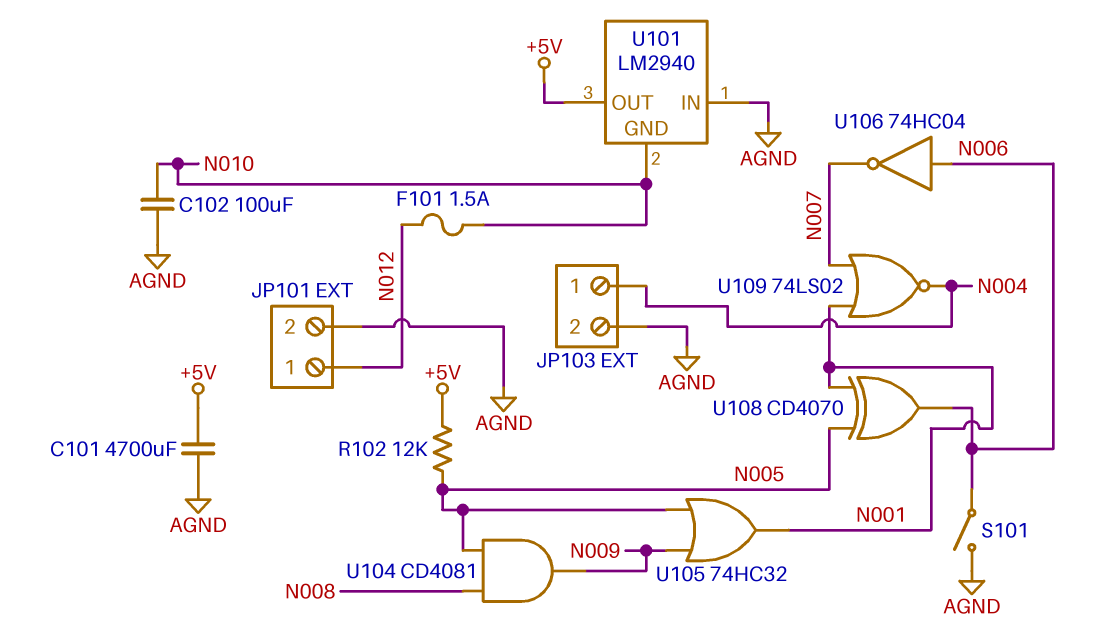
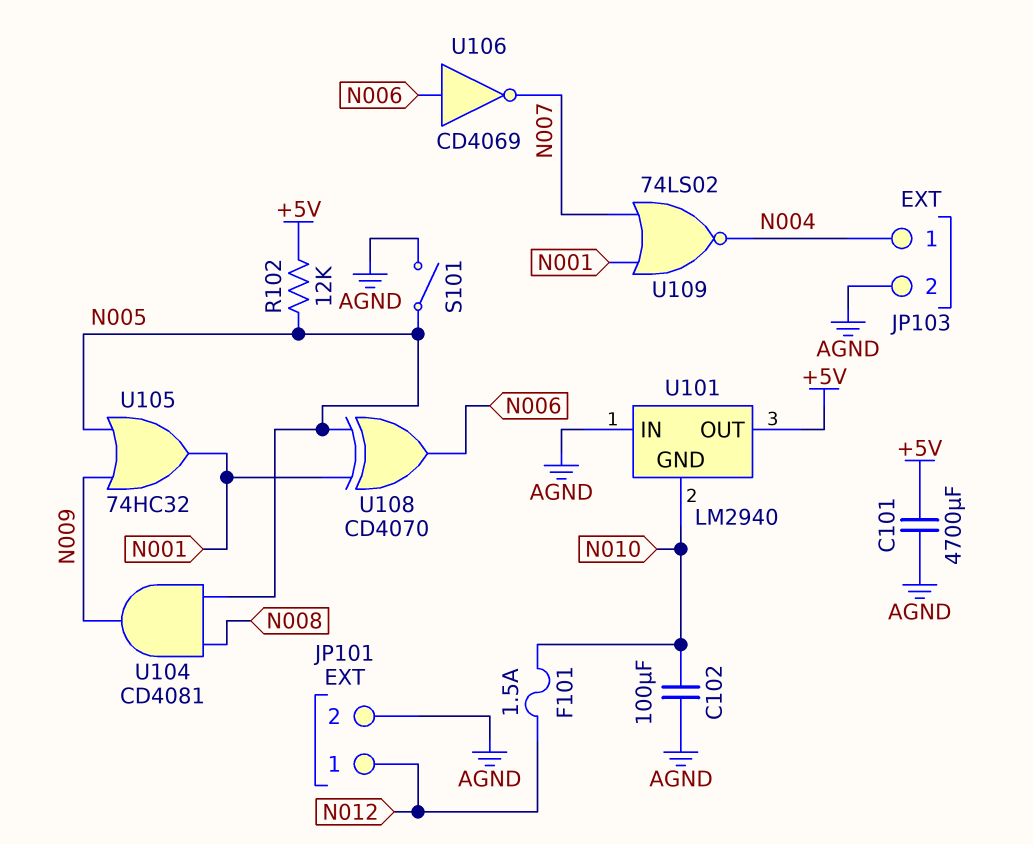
S101: switch (AGND, N006) -> switch (AGND, N005)
U106: NOT 74HC04 (in N006, out N007) -> NOT CD4069 (in N006, out N007)

